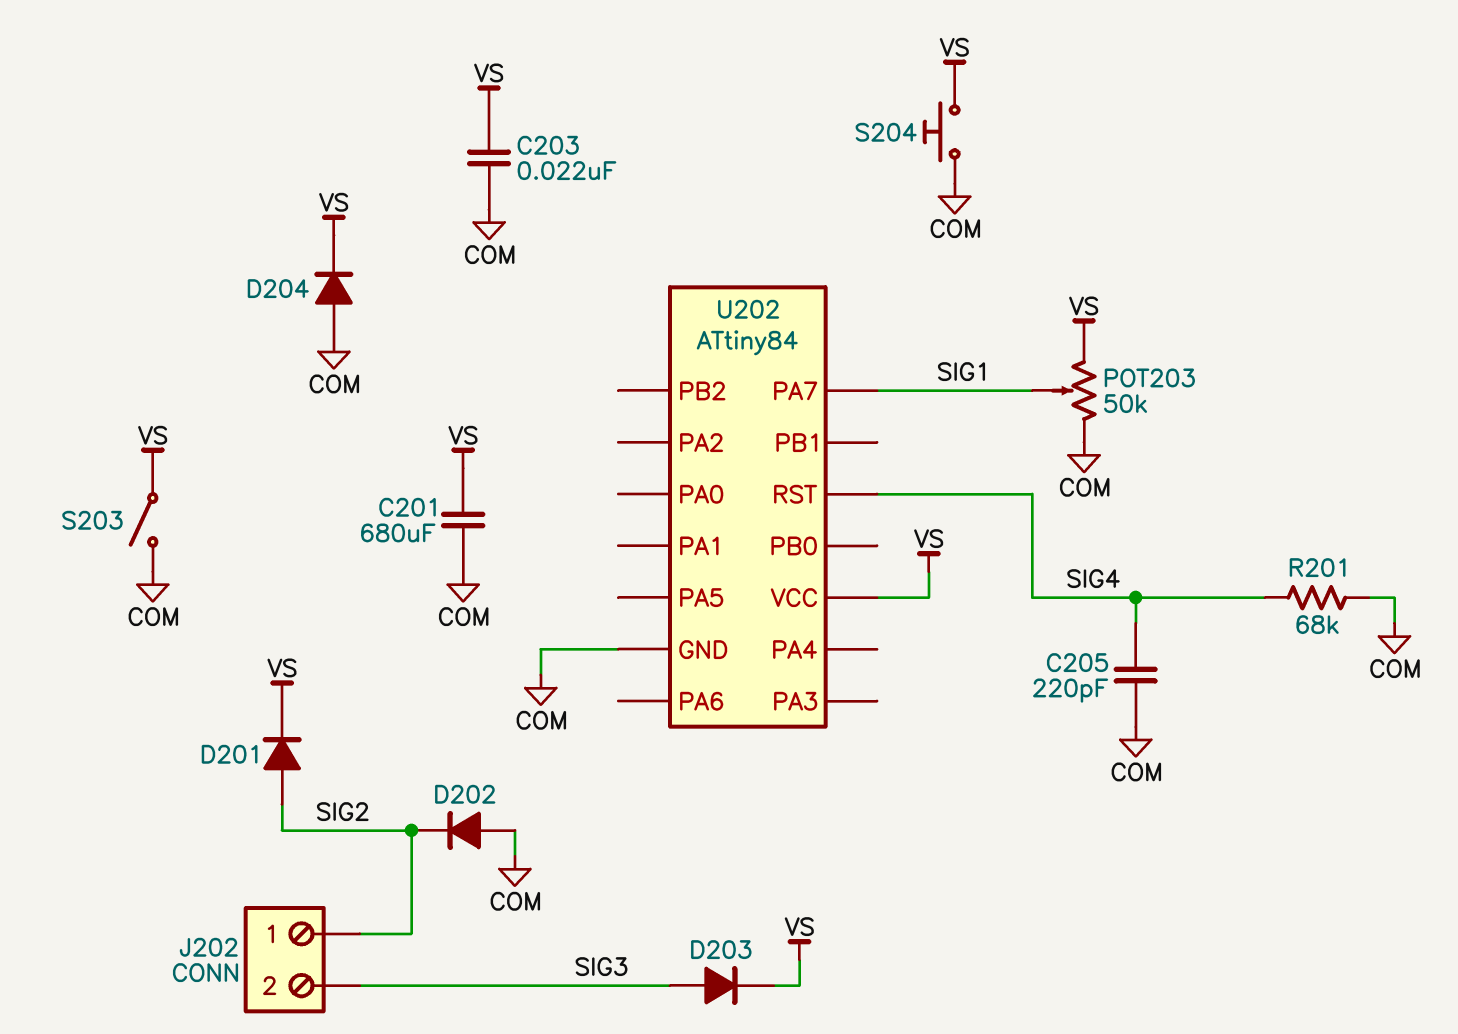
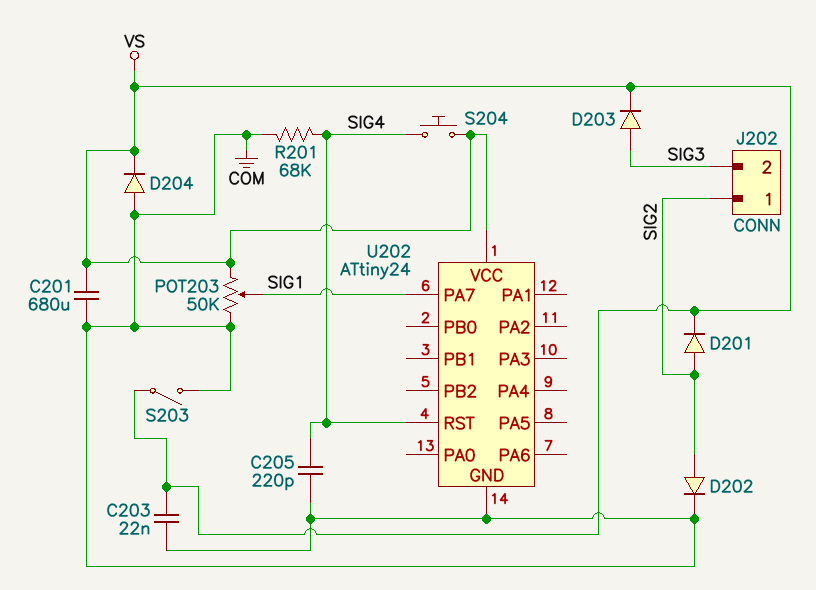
D202: diode (A COM, K SIG2) -> diode (A SIG2, K COM)
S204: button (COM, VS) -> button (SIG4, VS)
U202: ATtiny84 -> ATtiny24

